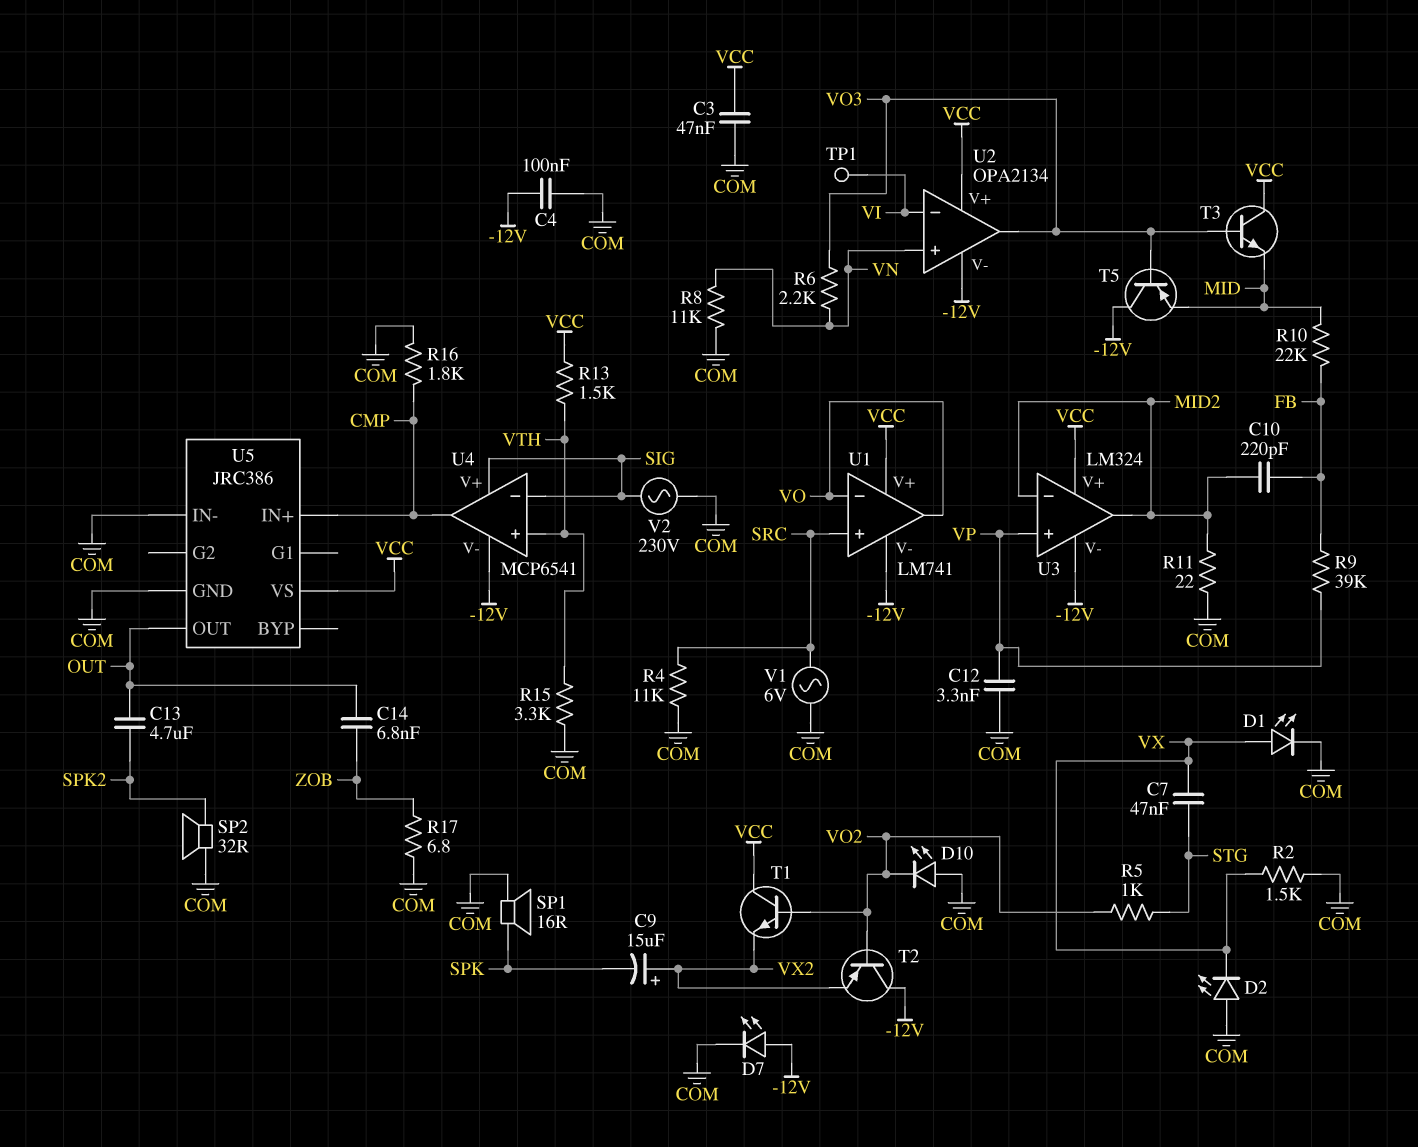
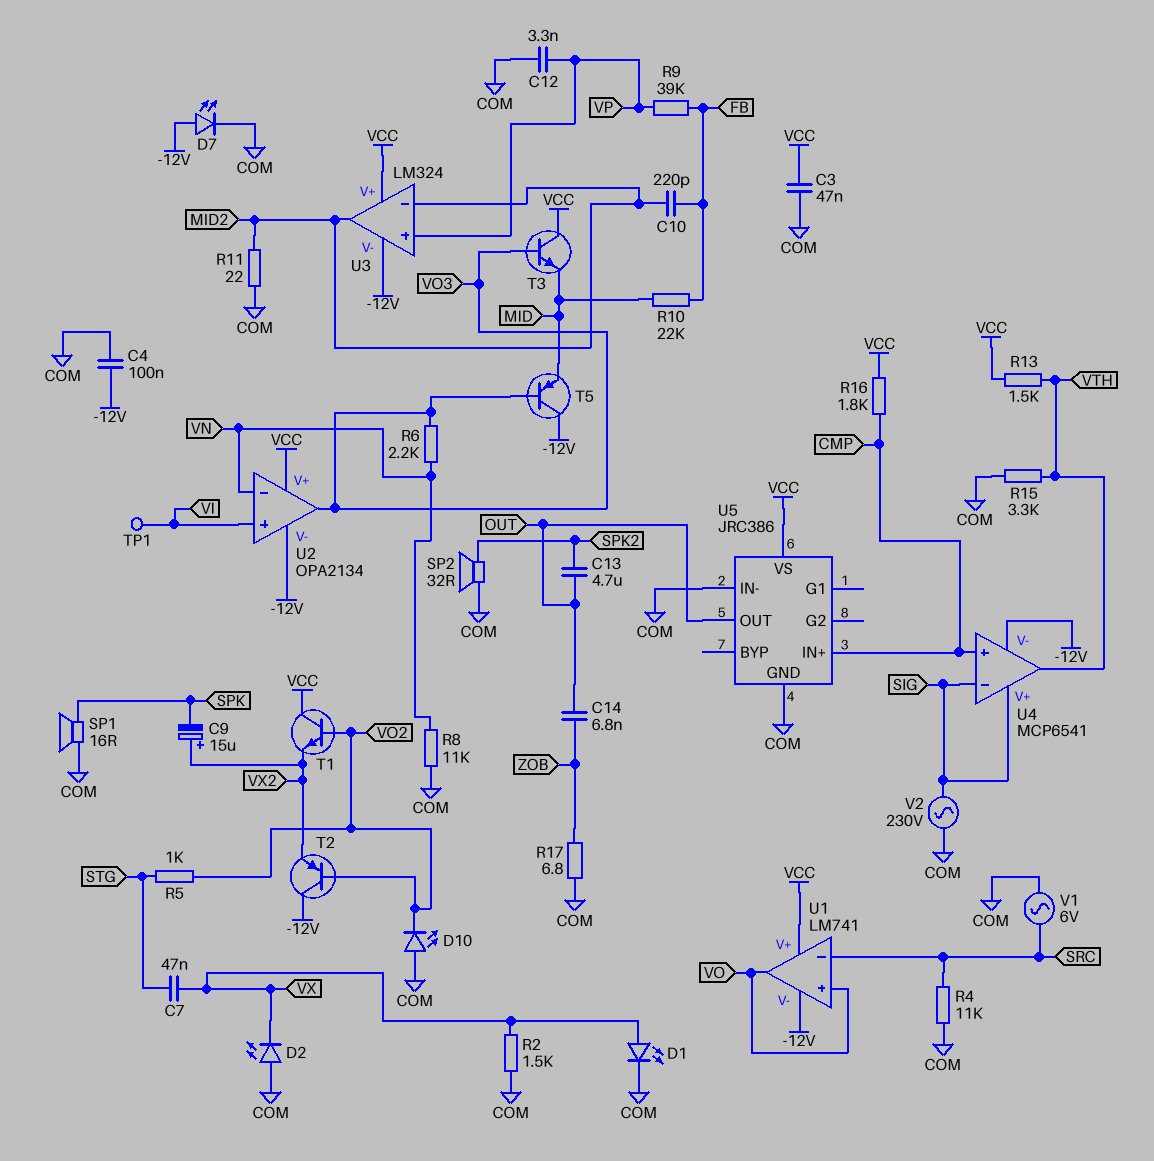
R16: 1.8k (CMP, COM) -> 1.8k (CMP, VCC)
U1 pin in+: SRC -> VO
U1 pin in-: VO -> SRC
U2 pin in+: VN -> VI
U2 pin in-: VI -> VN
U4 pin in+: VTH -> CMP
U4 pin out: CMP -> VTH

